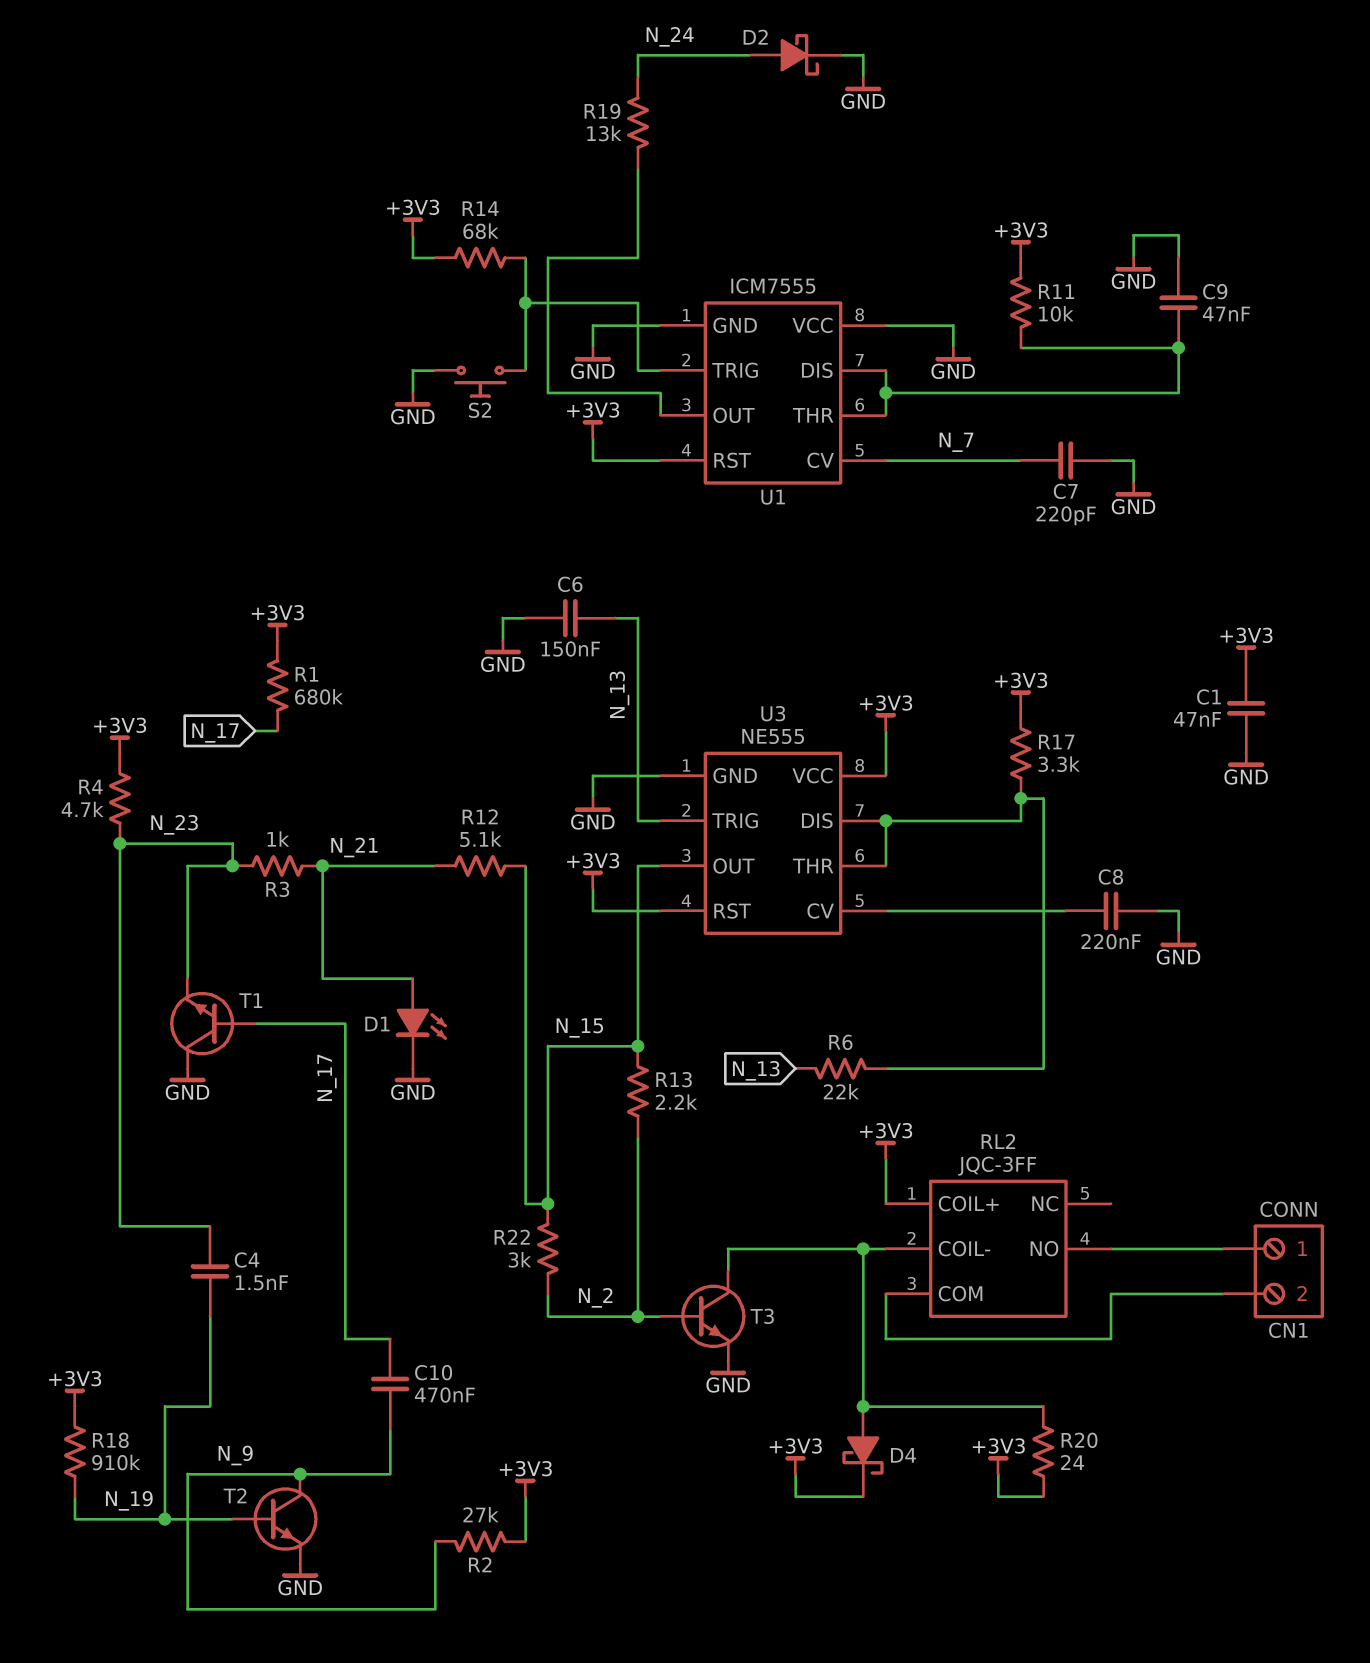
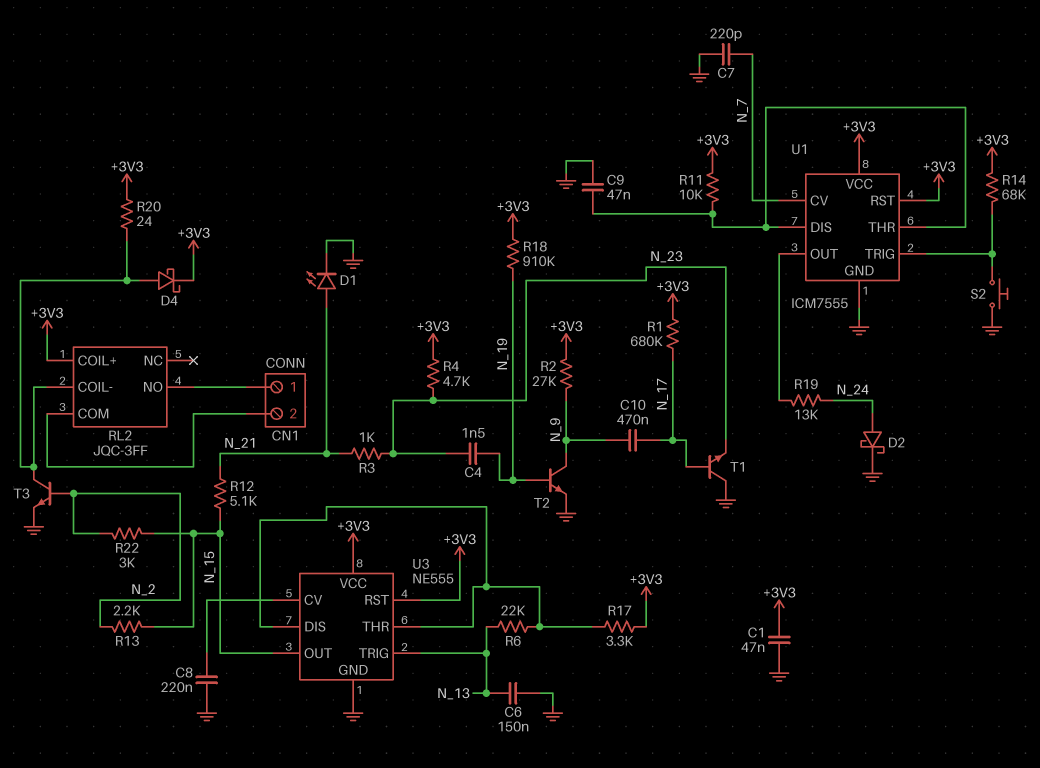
U1 pin VCC: GND -> +3V3

